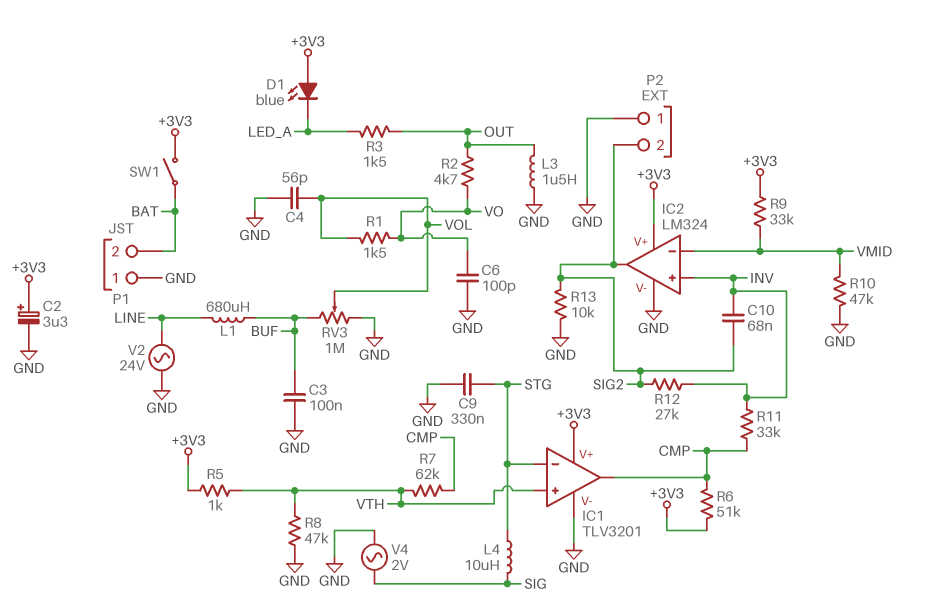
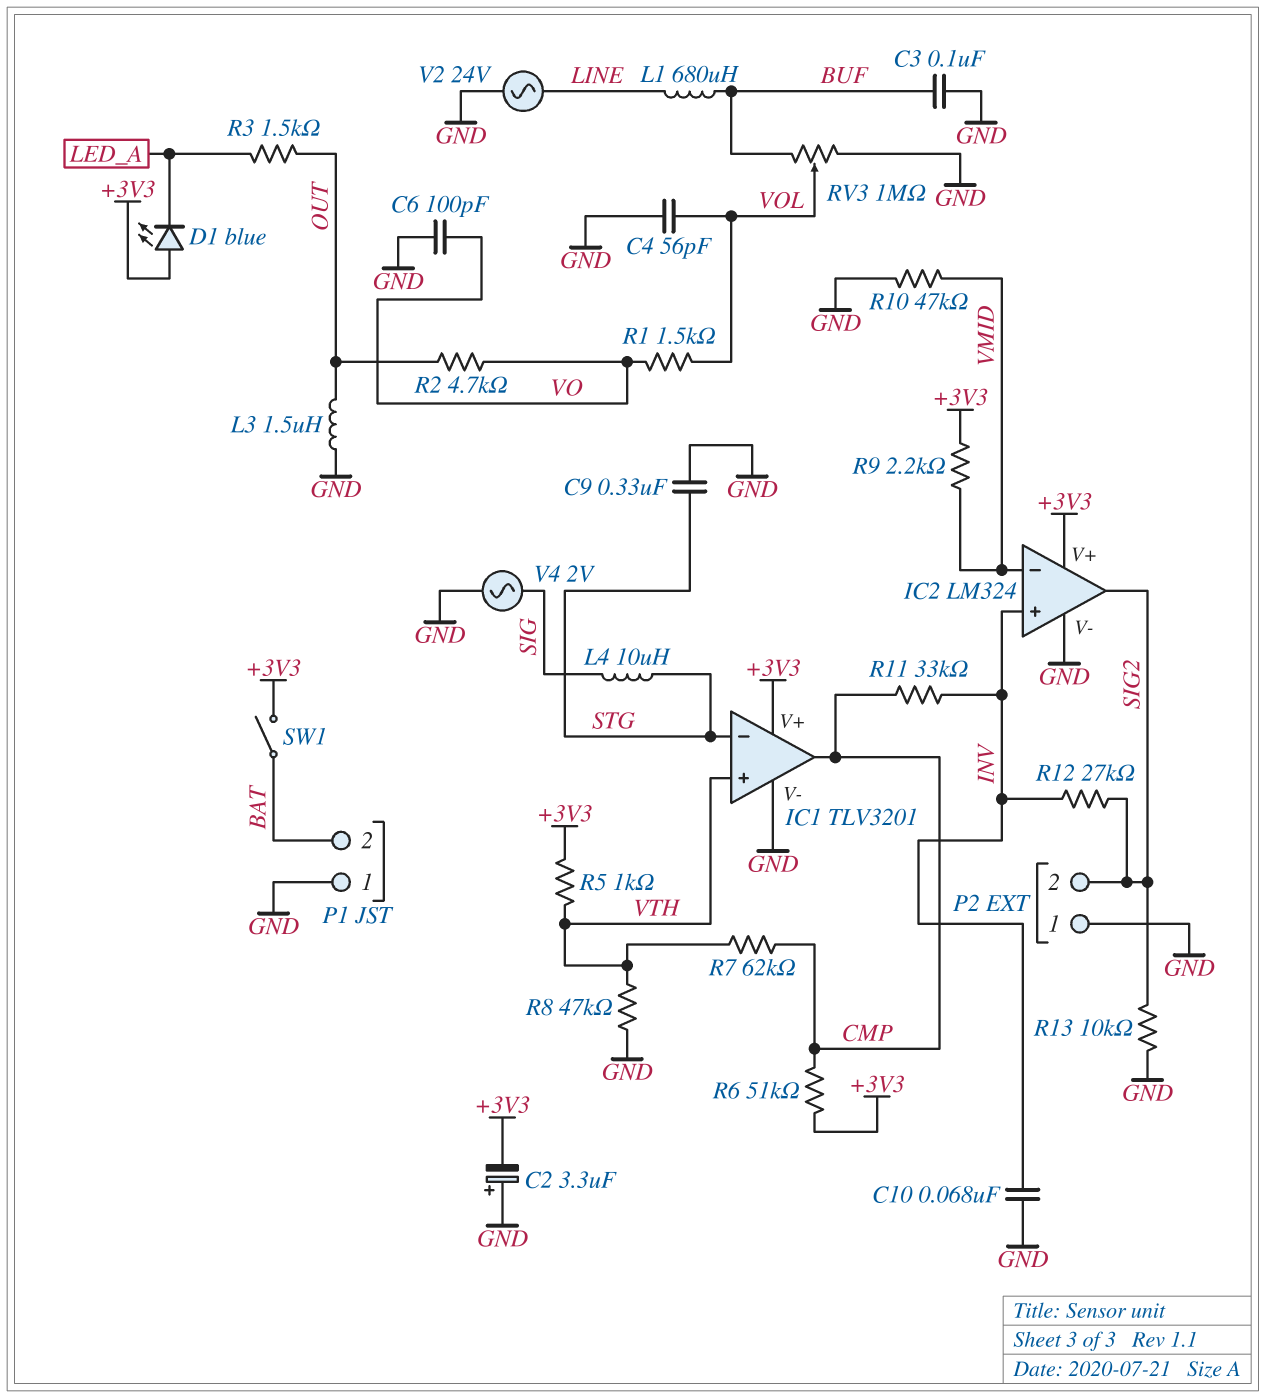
C2: 3.3uF (plus +3V3, minus GND) -> 3.3uF (plus GND, minus +3V3)
C10: 68nF (INV, SIG2) -> 68nF (GND, INV)
R9: 33k (+3V3, VMID) -> 2.2k (+3V3, VMID)

